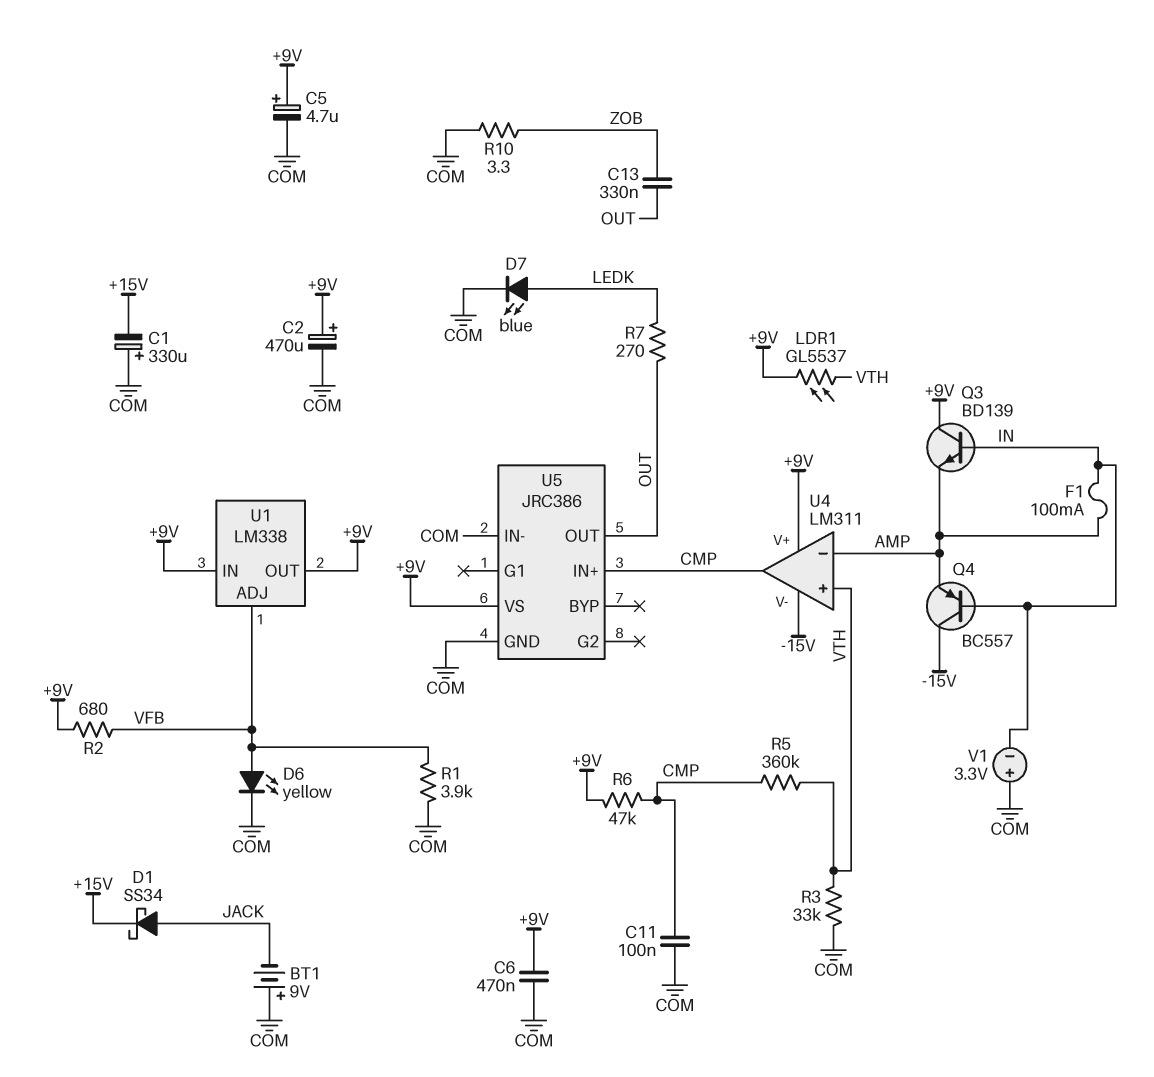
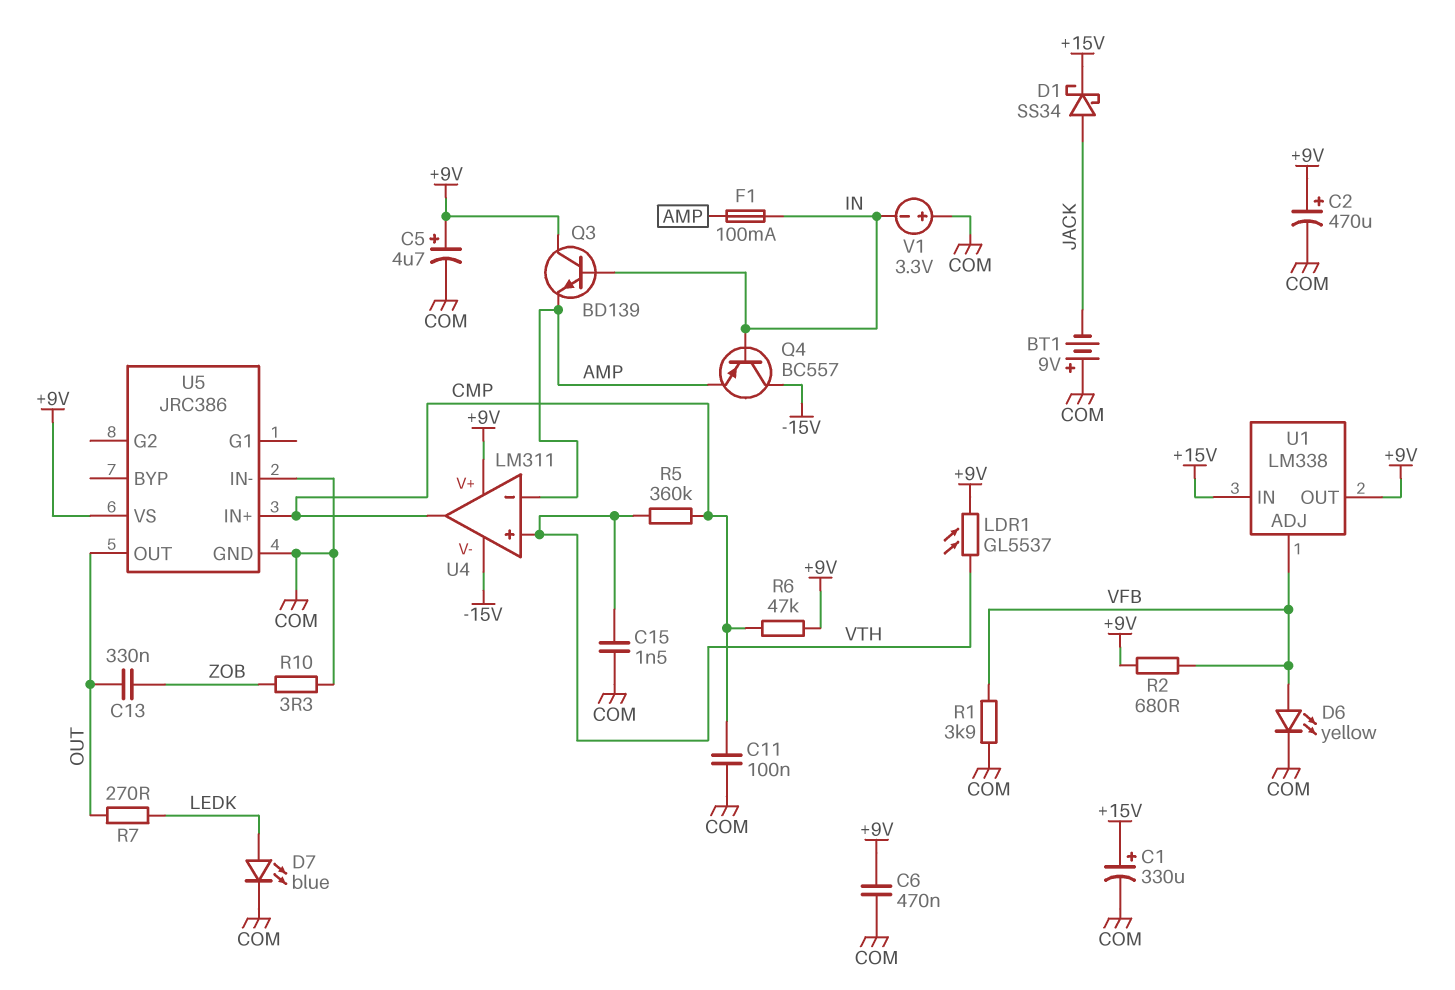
C1: 330uF (plus COM, minus +15V) -> 330uF (plus +15V, minus COM)
C15: none -> 1.5nF (COM, VTH)
R3: 33k (COM, VTH) -> none
U1 pin IN: +9V -> +15V

